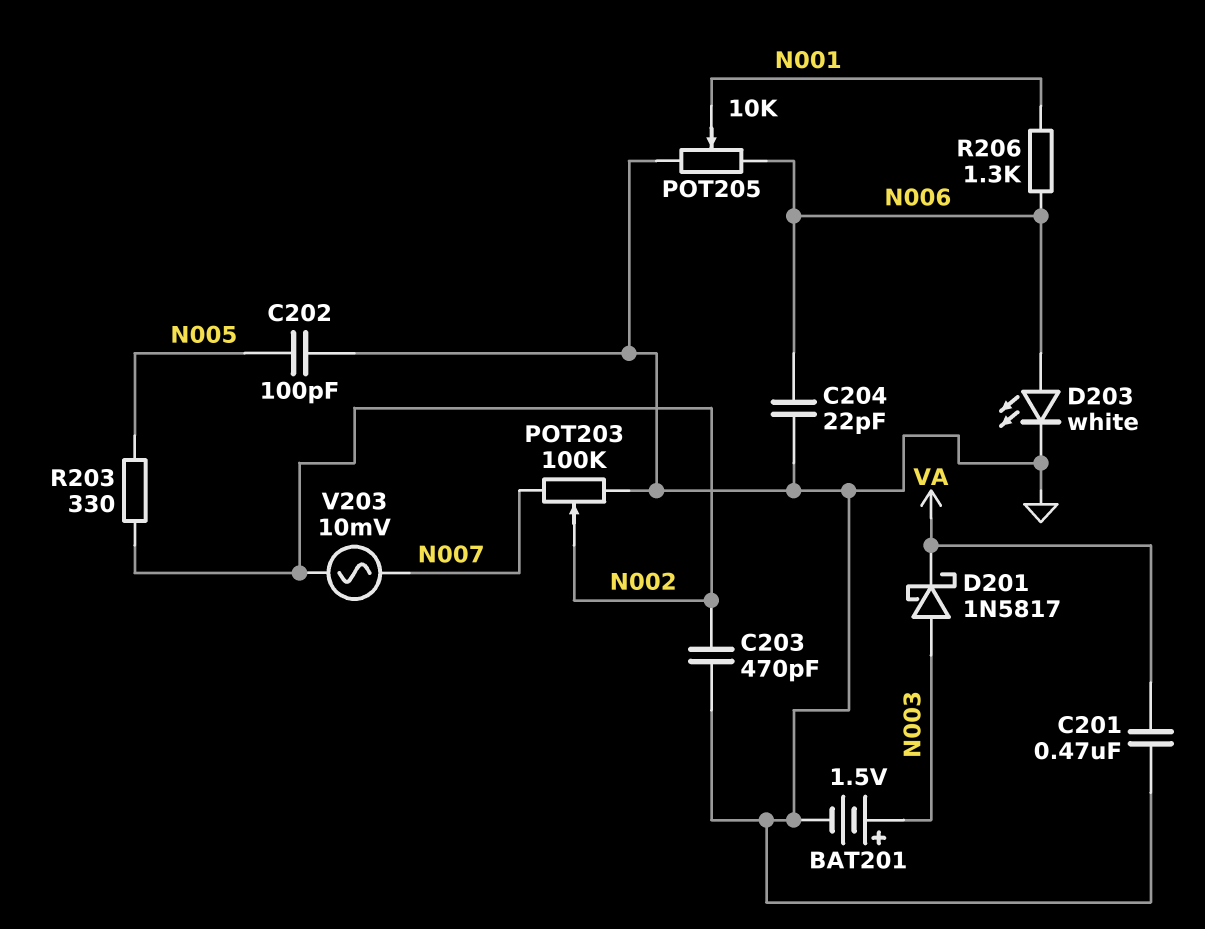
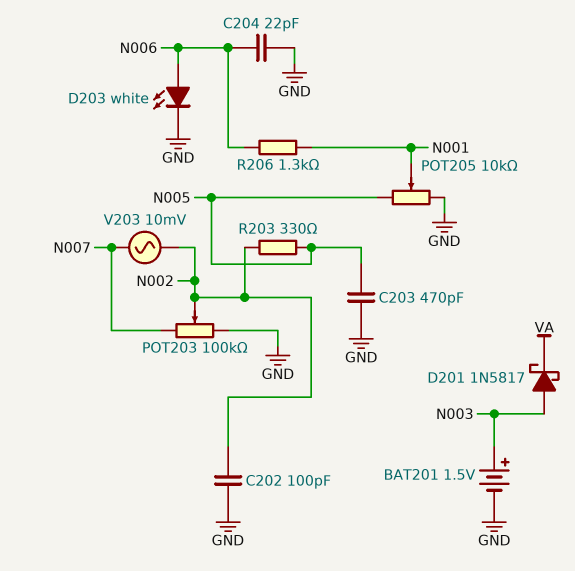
C201: 470nF (GND, VA) -> none
C202: 100pF (GND, N005) -> 100pF (GND, N002)
C203: 470pF (GND, N002) -> 470pF (GND, N005)
POT205: 10k (GND, N006, wiper N001) -> 10k (GND, N005, wiper N001)

